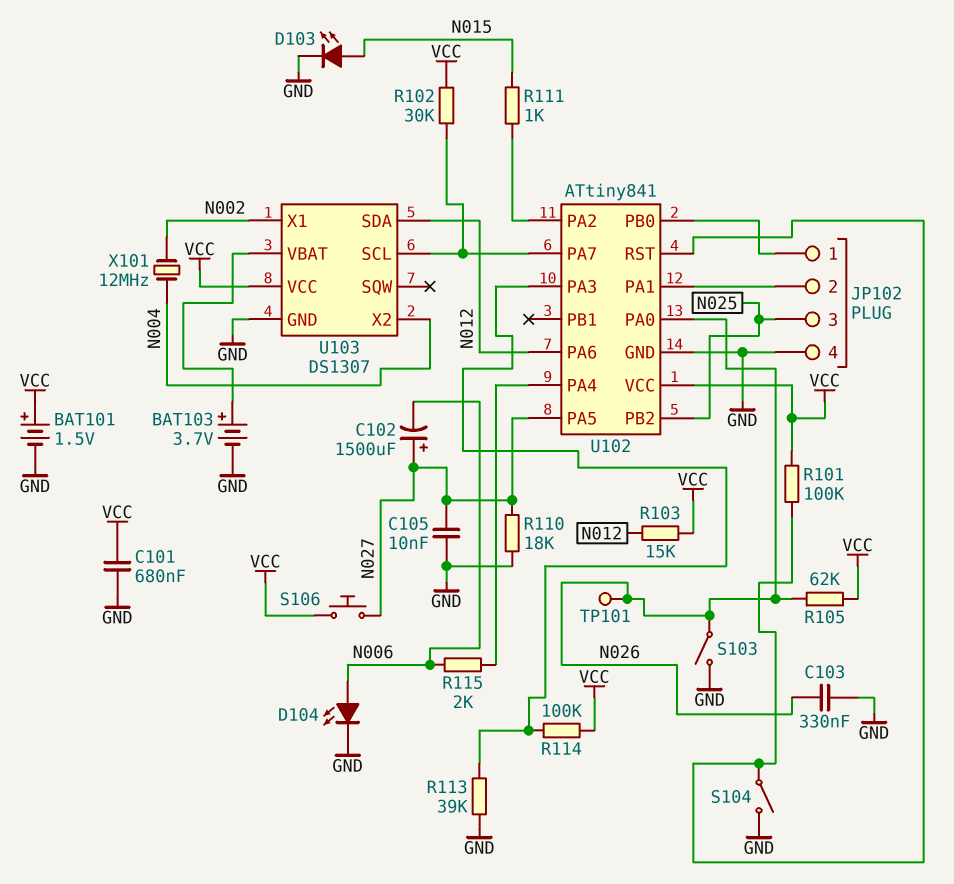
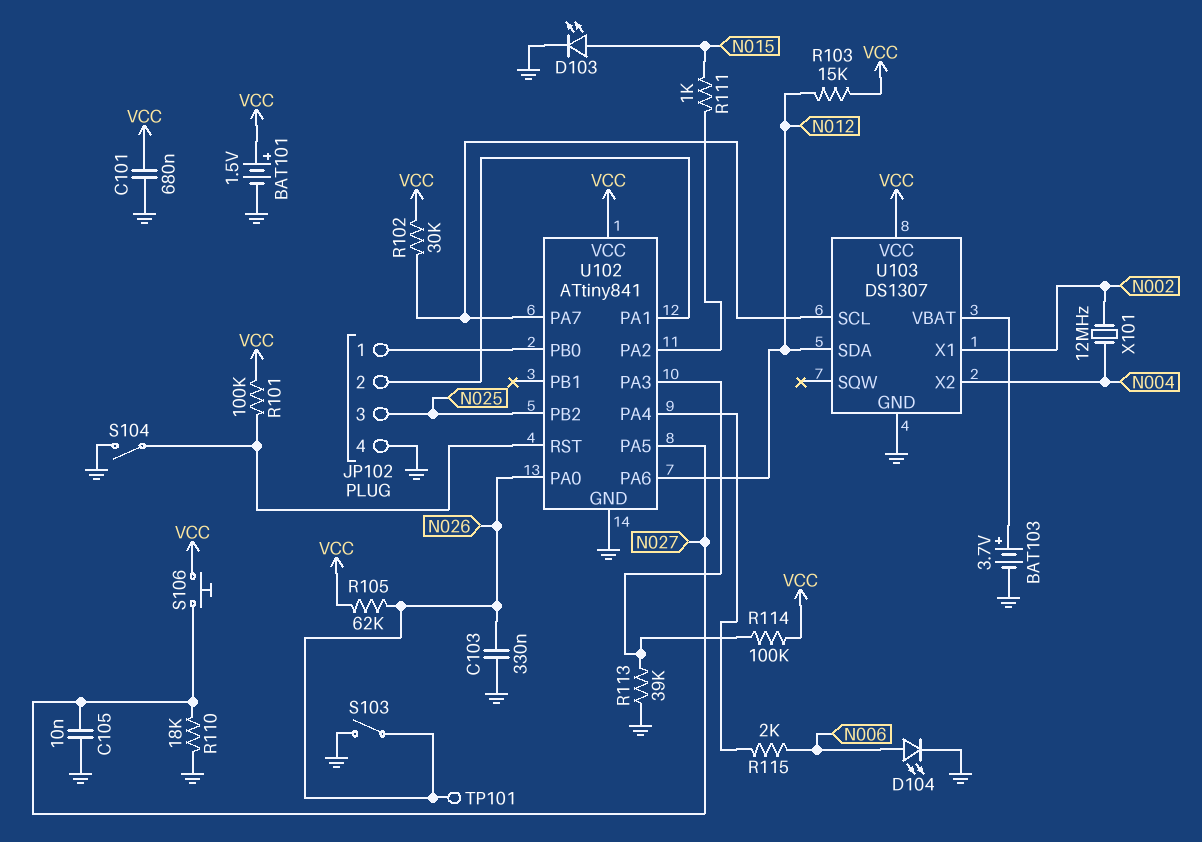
C102: 1500uF (plus N027, minus N006) -> none

